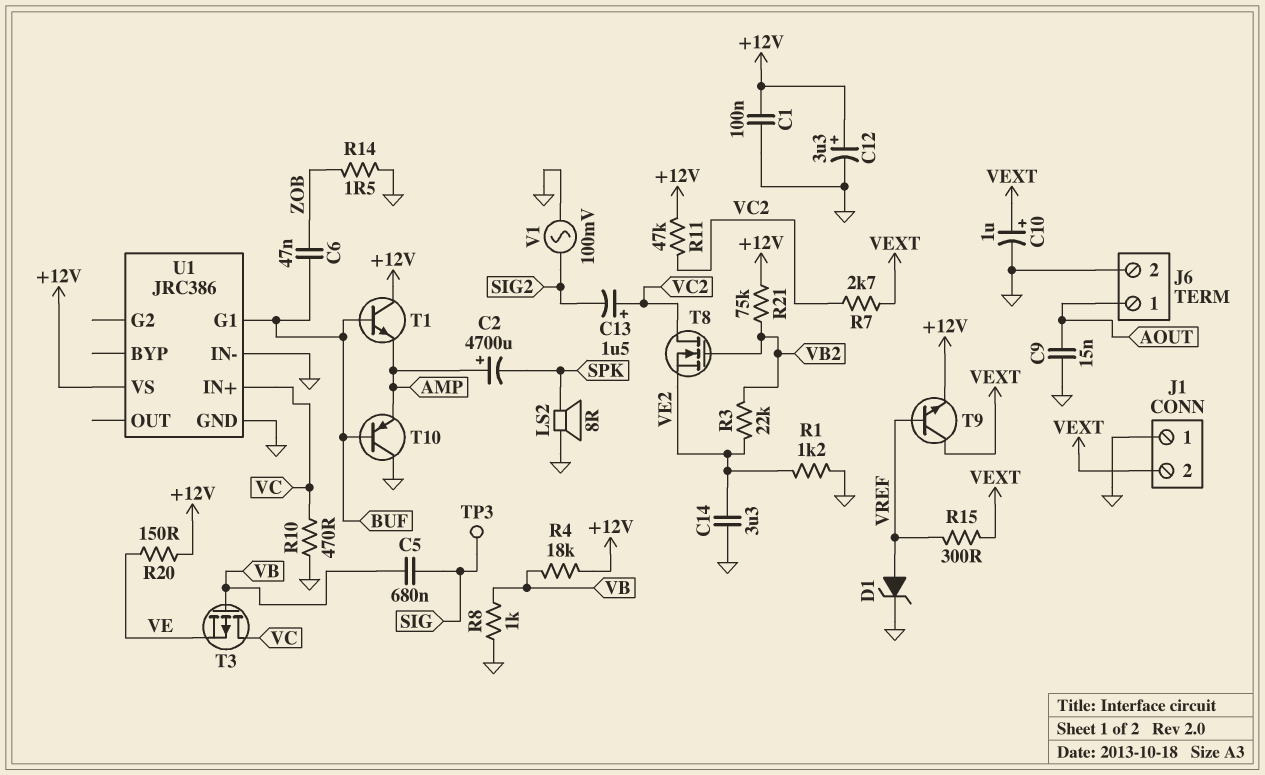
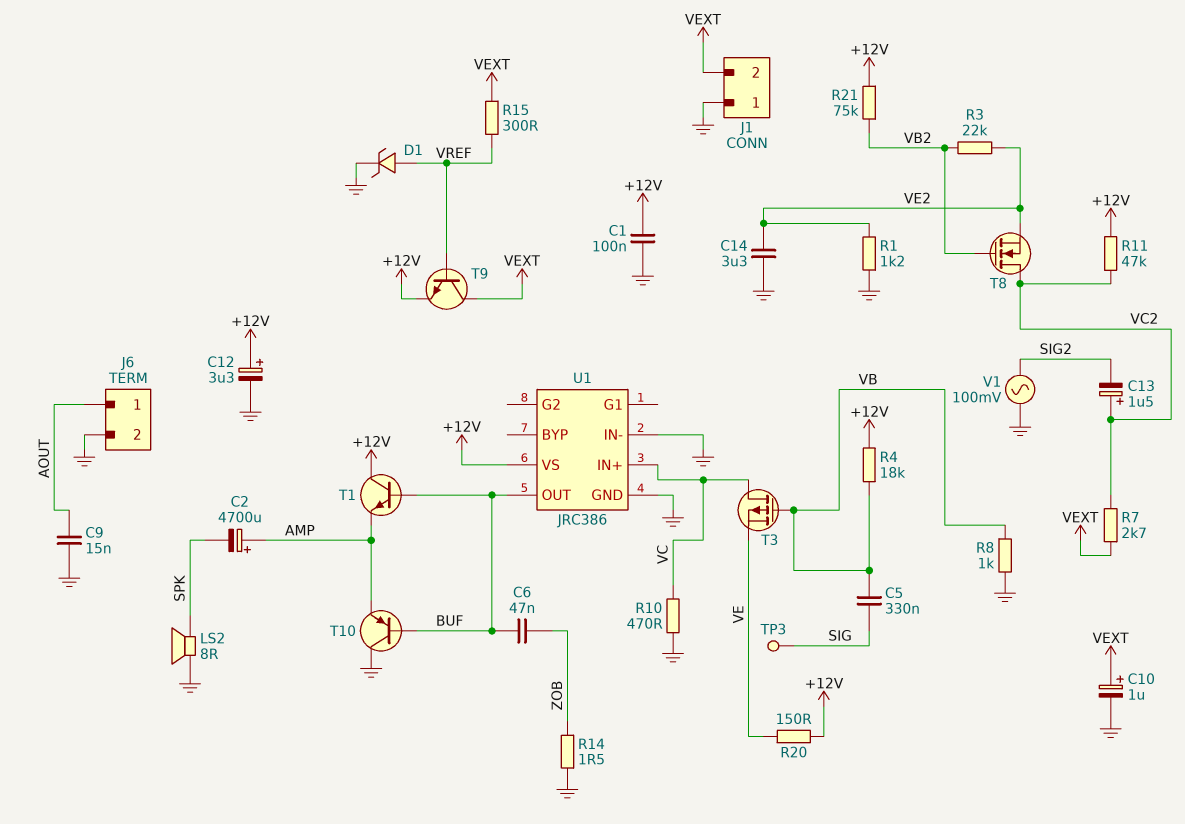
C5: 680nF (SIG, VB) -> 330nF (SIG, VB)
U1 pin G1: BUF -> none
U1 pin OUT: none -> BUF

